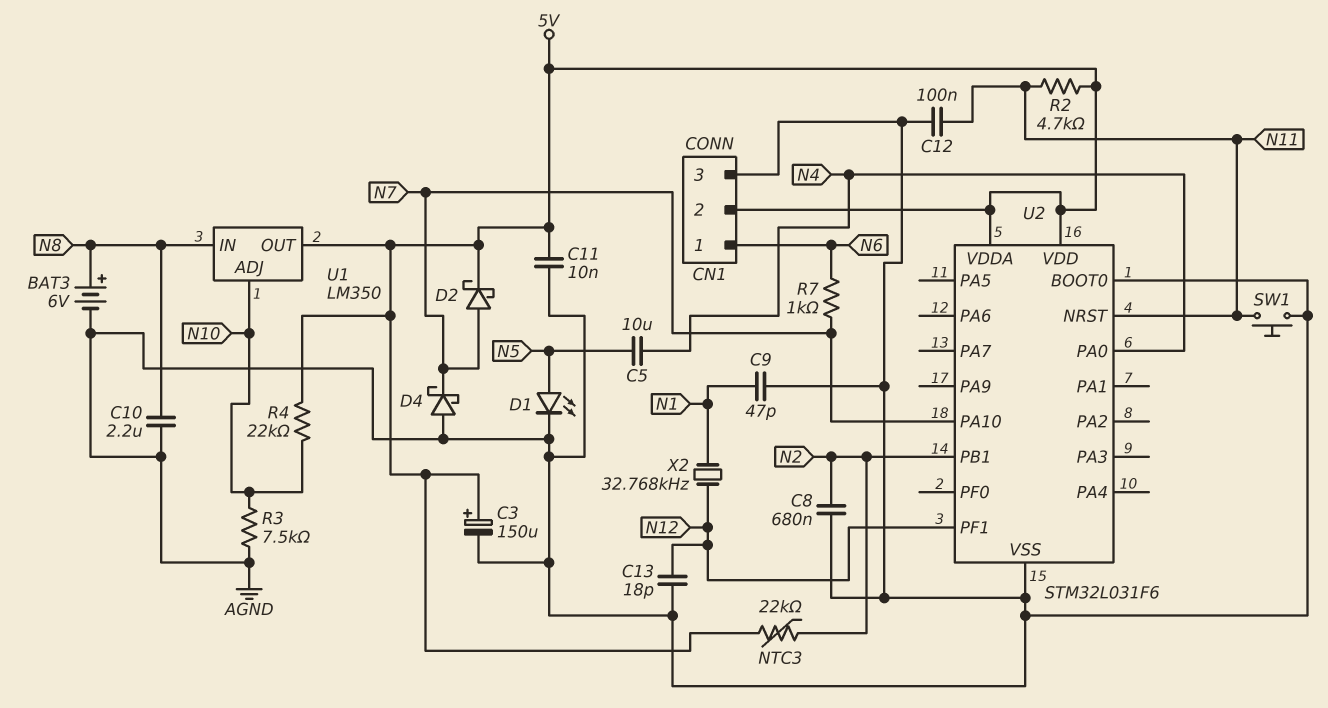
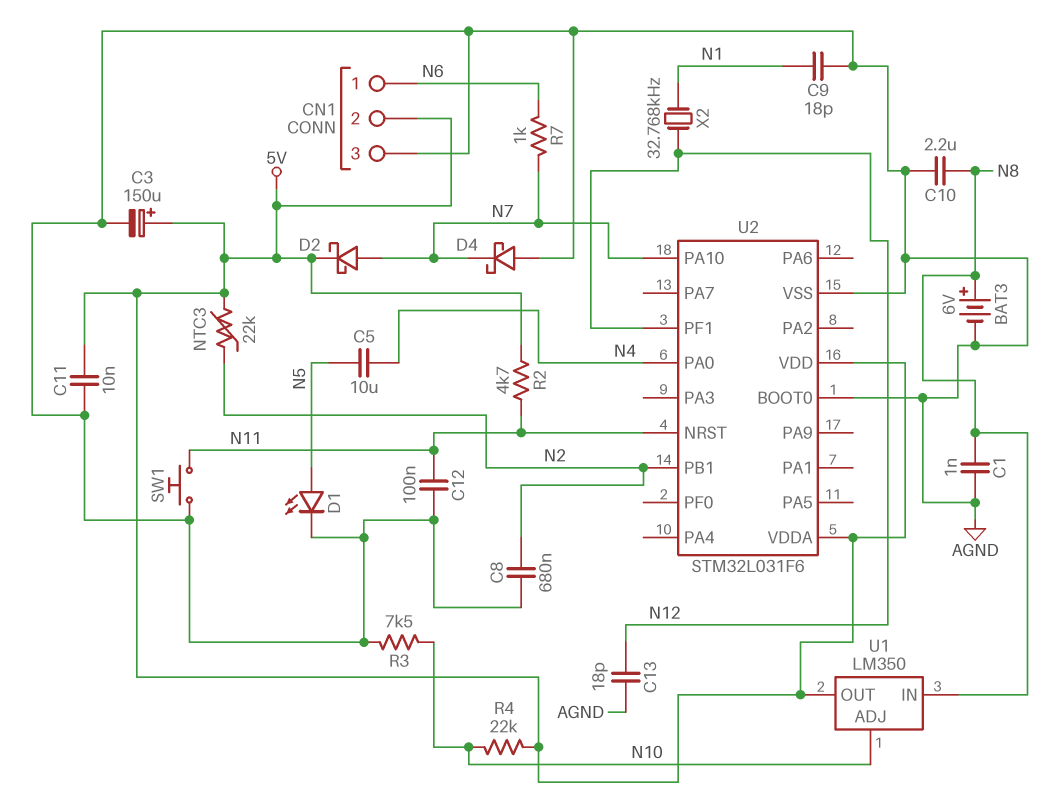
C1: none -> 1nF (AGND, N8)
C9: 47pF (AGND, N1) -> 18pF (AGND, N1)

